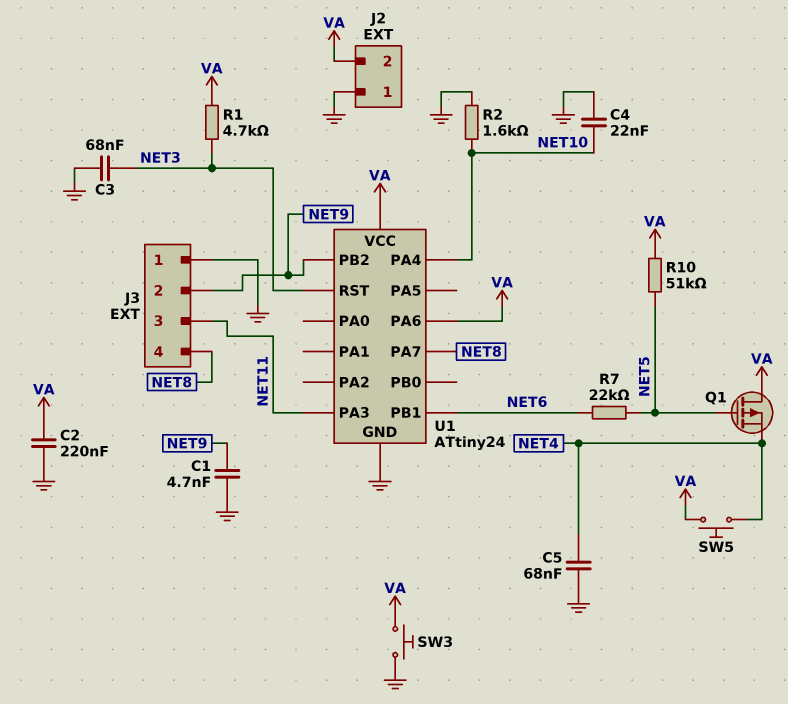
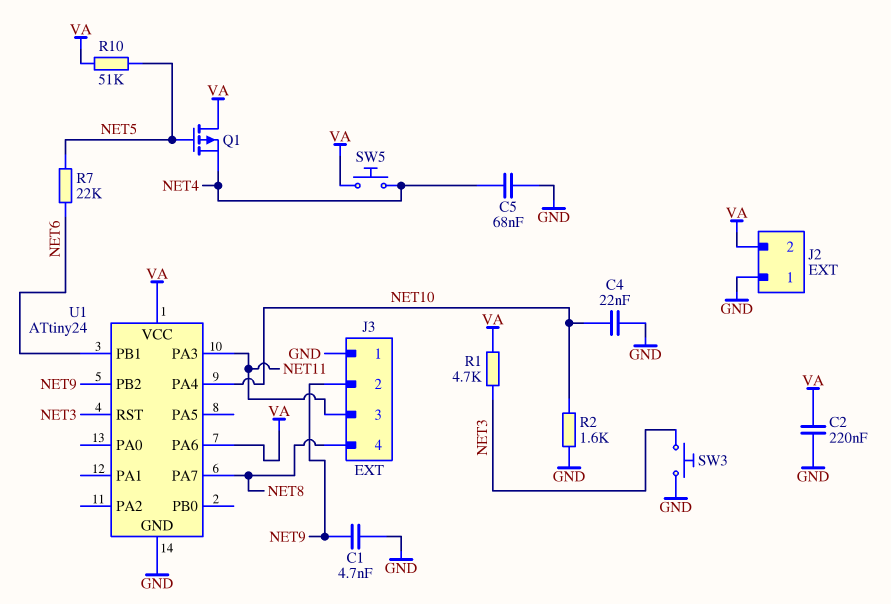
C3: 68nF (GND, NET3) -> none
SW3: button (GND, VA) -> button (GND, NET3)

